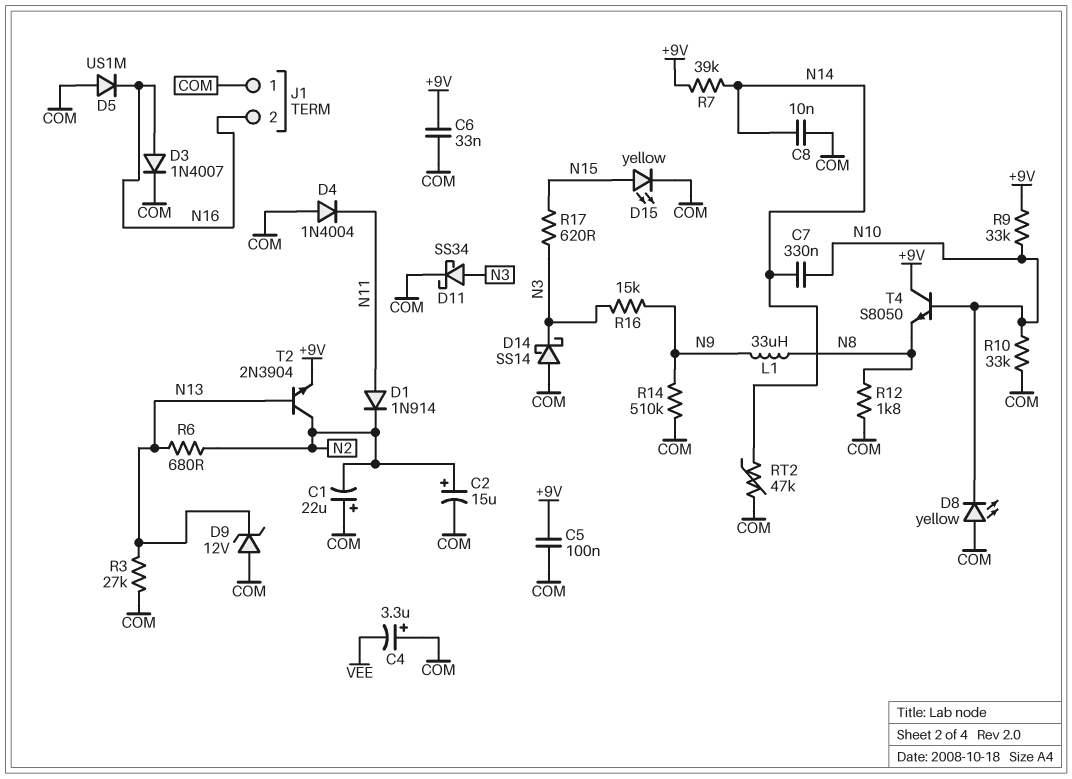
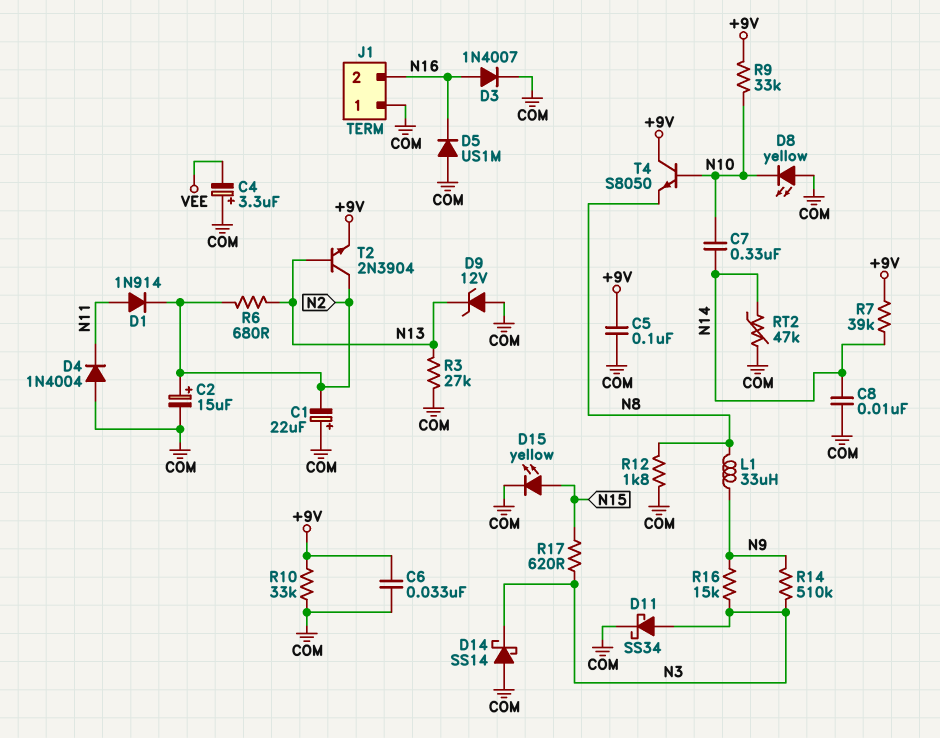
R10: 33k (COM, N10) -> 33k (+9V, COM)
R14: 510k (COM, N9) -> 510k (N3, N9)

